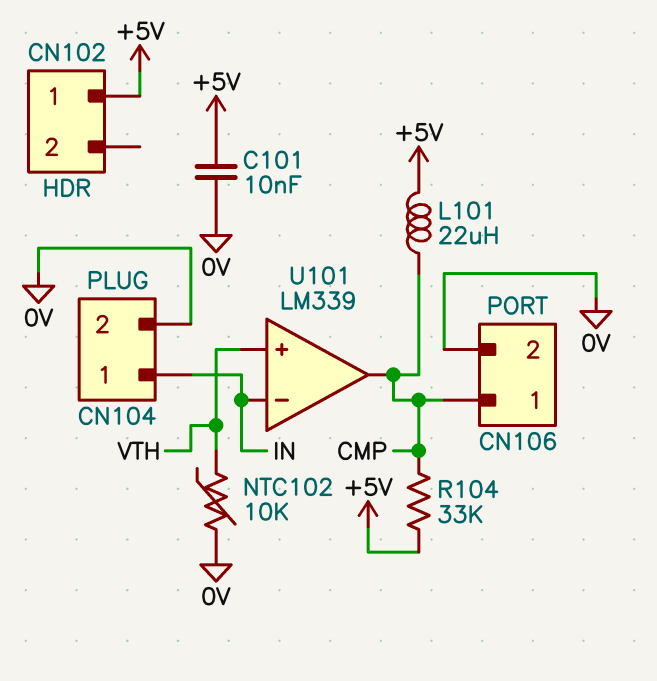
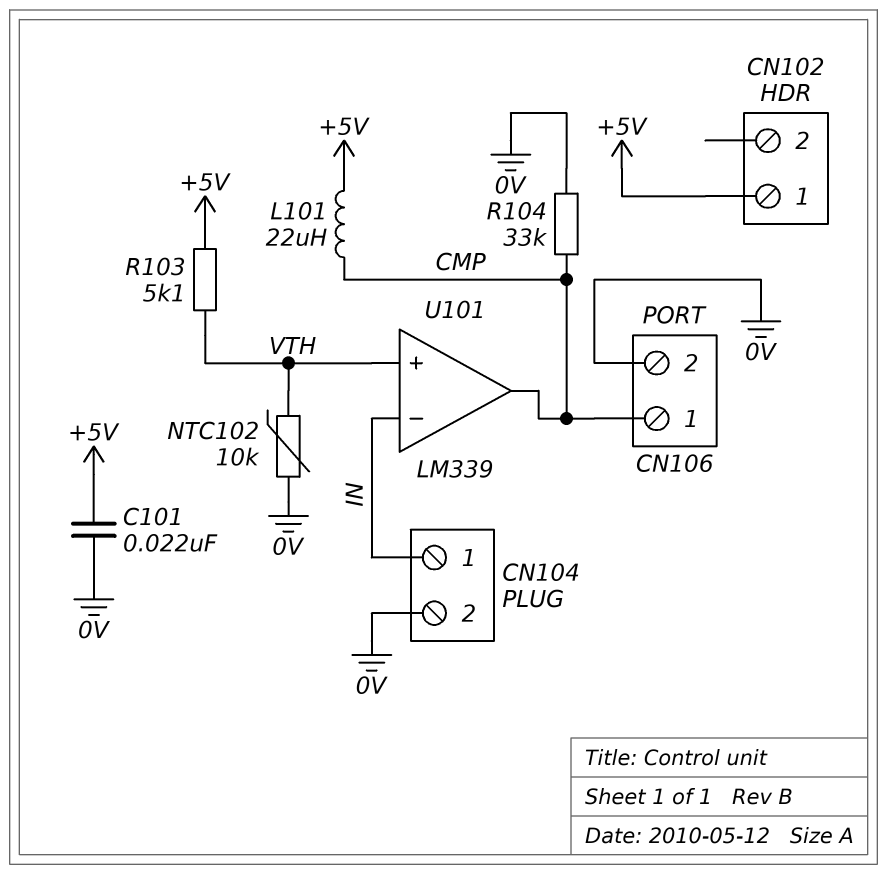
C101: 10nF (+5V, 0V) -> 22nF (+5V, 0V)
R103: none -> 5.1k (+5V, VTH)
R104: 33k (+5V, CMP) -> 33k (0V, CMP)

